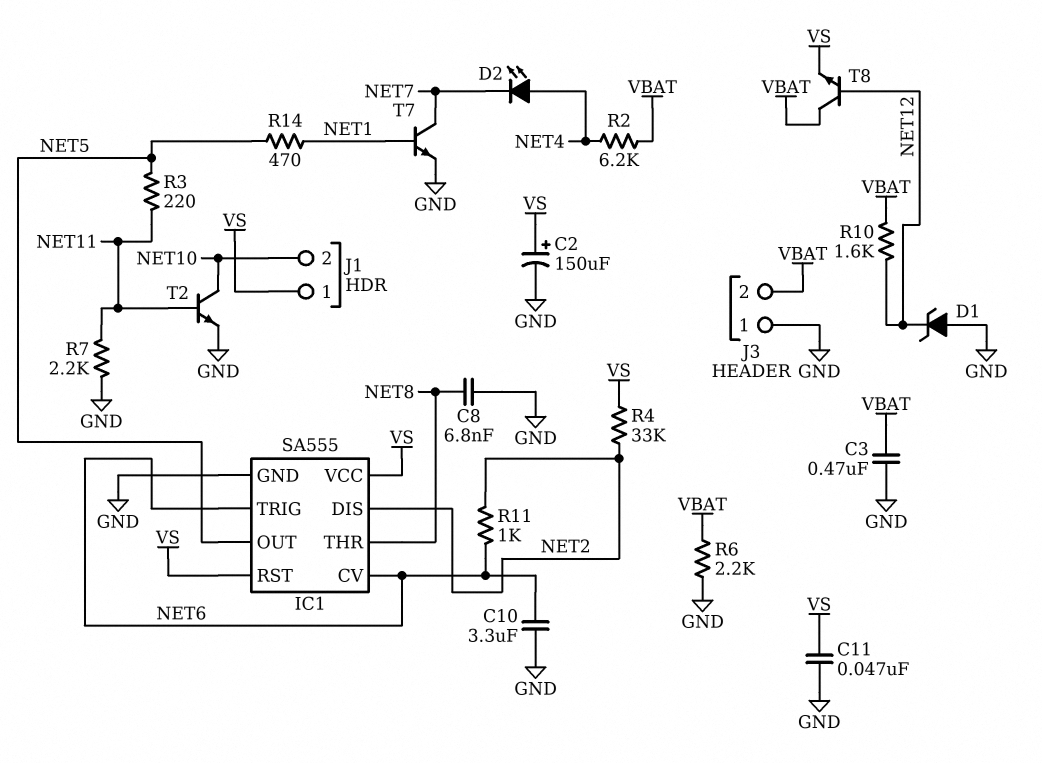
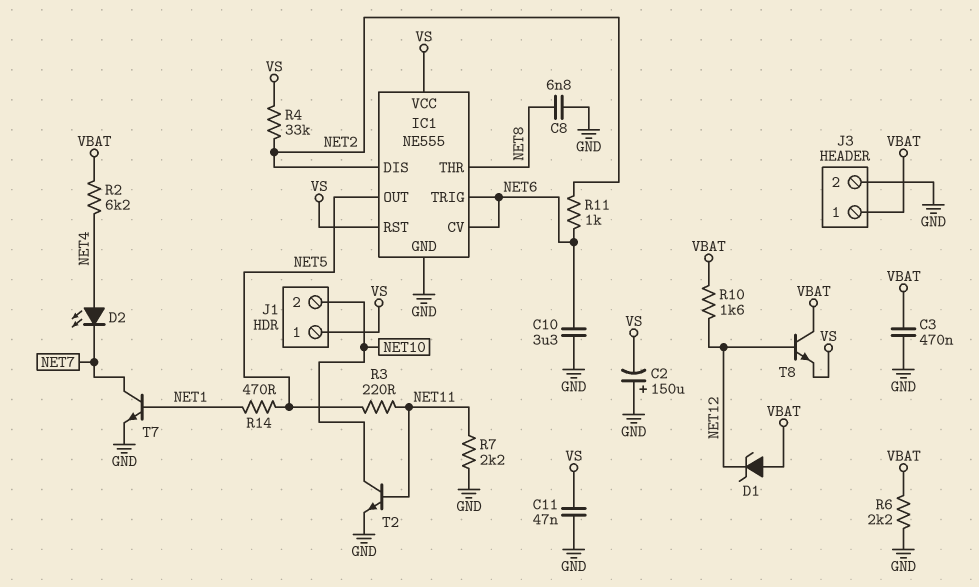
C2: 150uF (plus VS, minus GND) -> 150uF (plus GND, minus VS)
D1: zener (A GND, K NET12) -> zener (A VBAT, K NET12)
IC1: SA555 -> NE555
J3 pin 1: GND -> VBAT
J3 pin 2: VBAT -> GND

